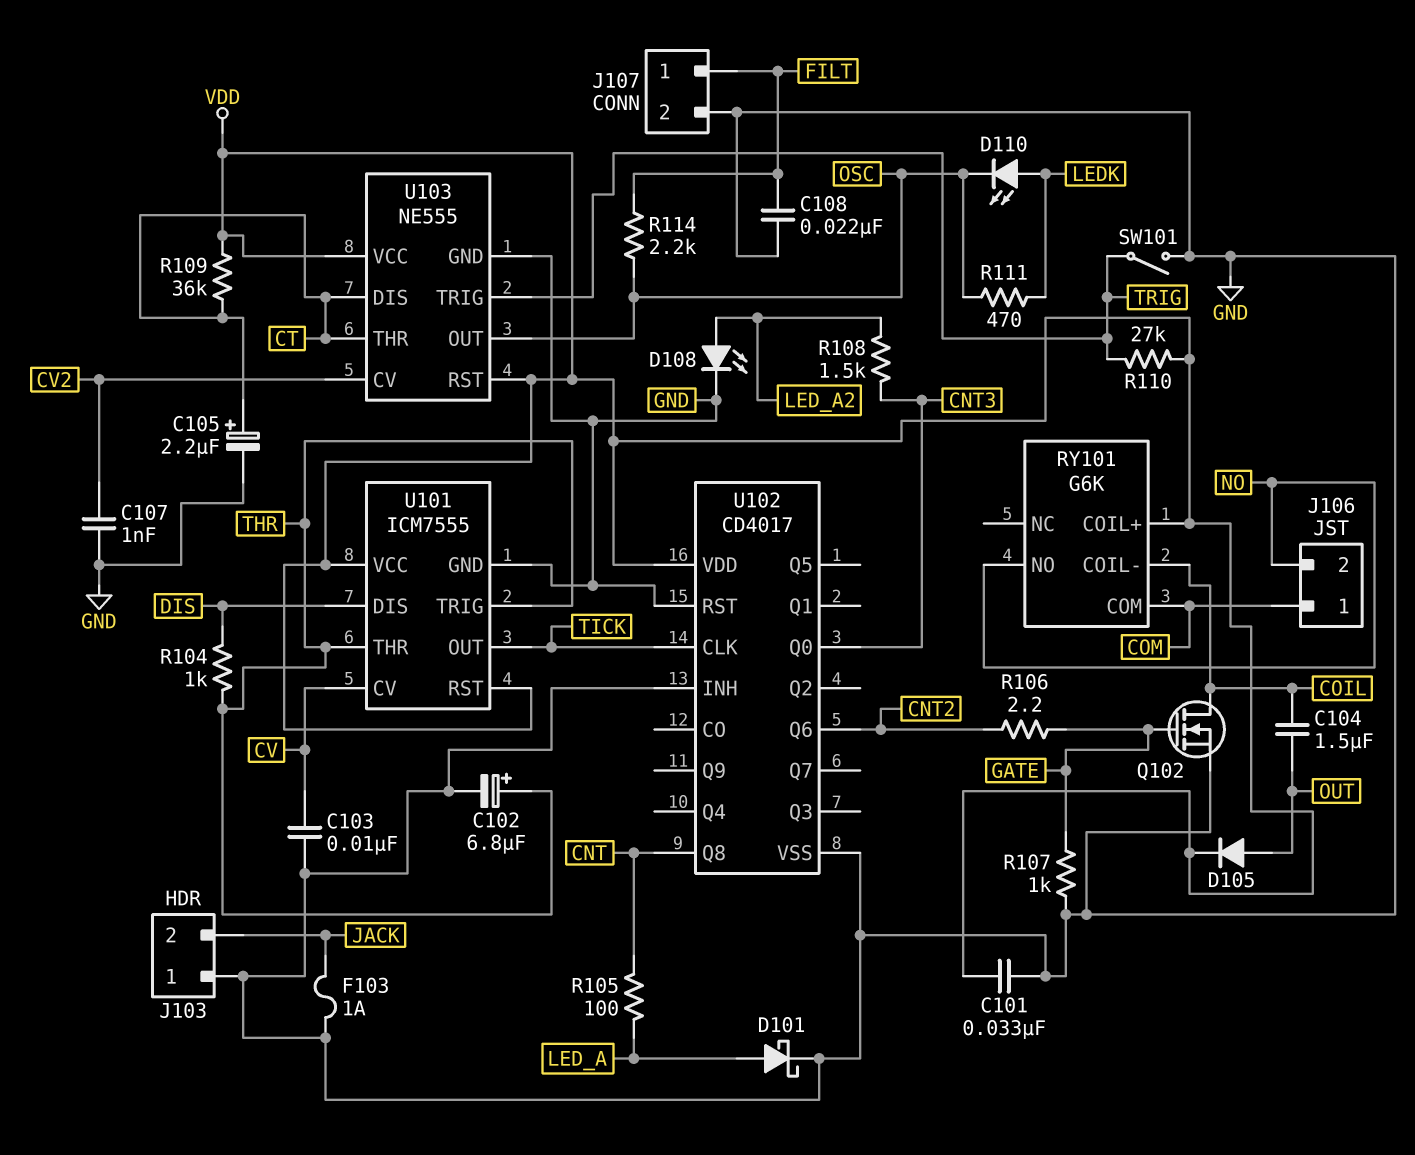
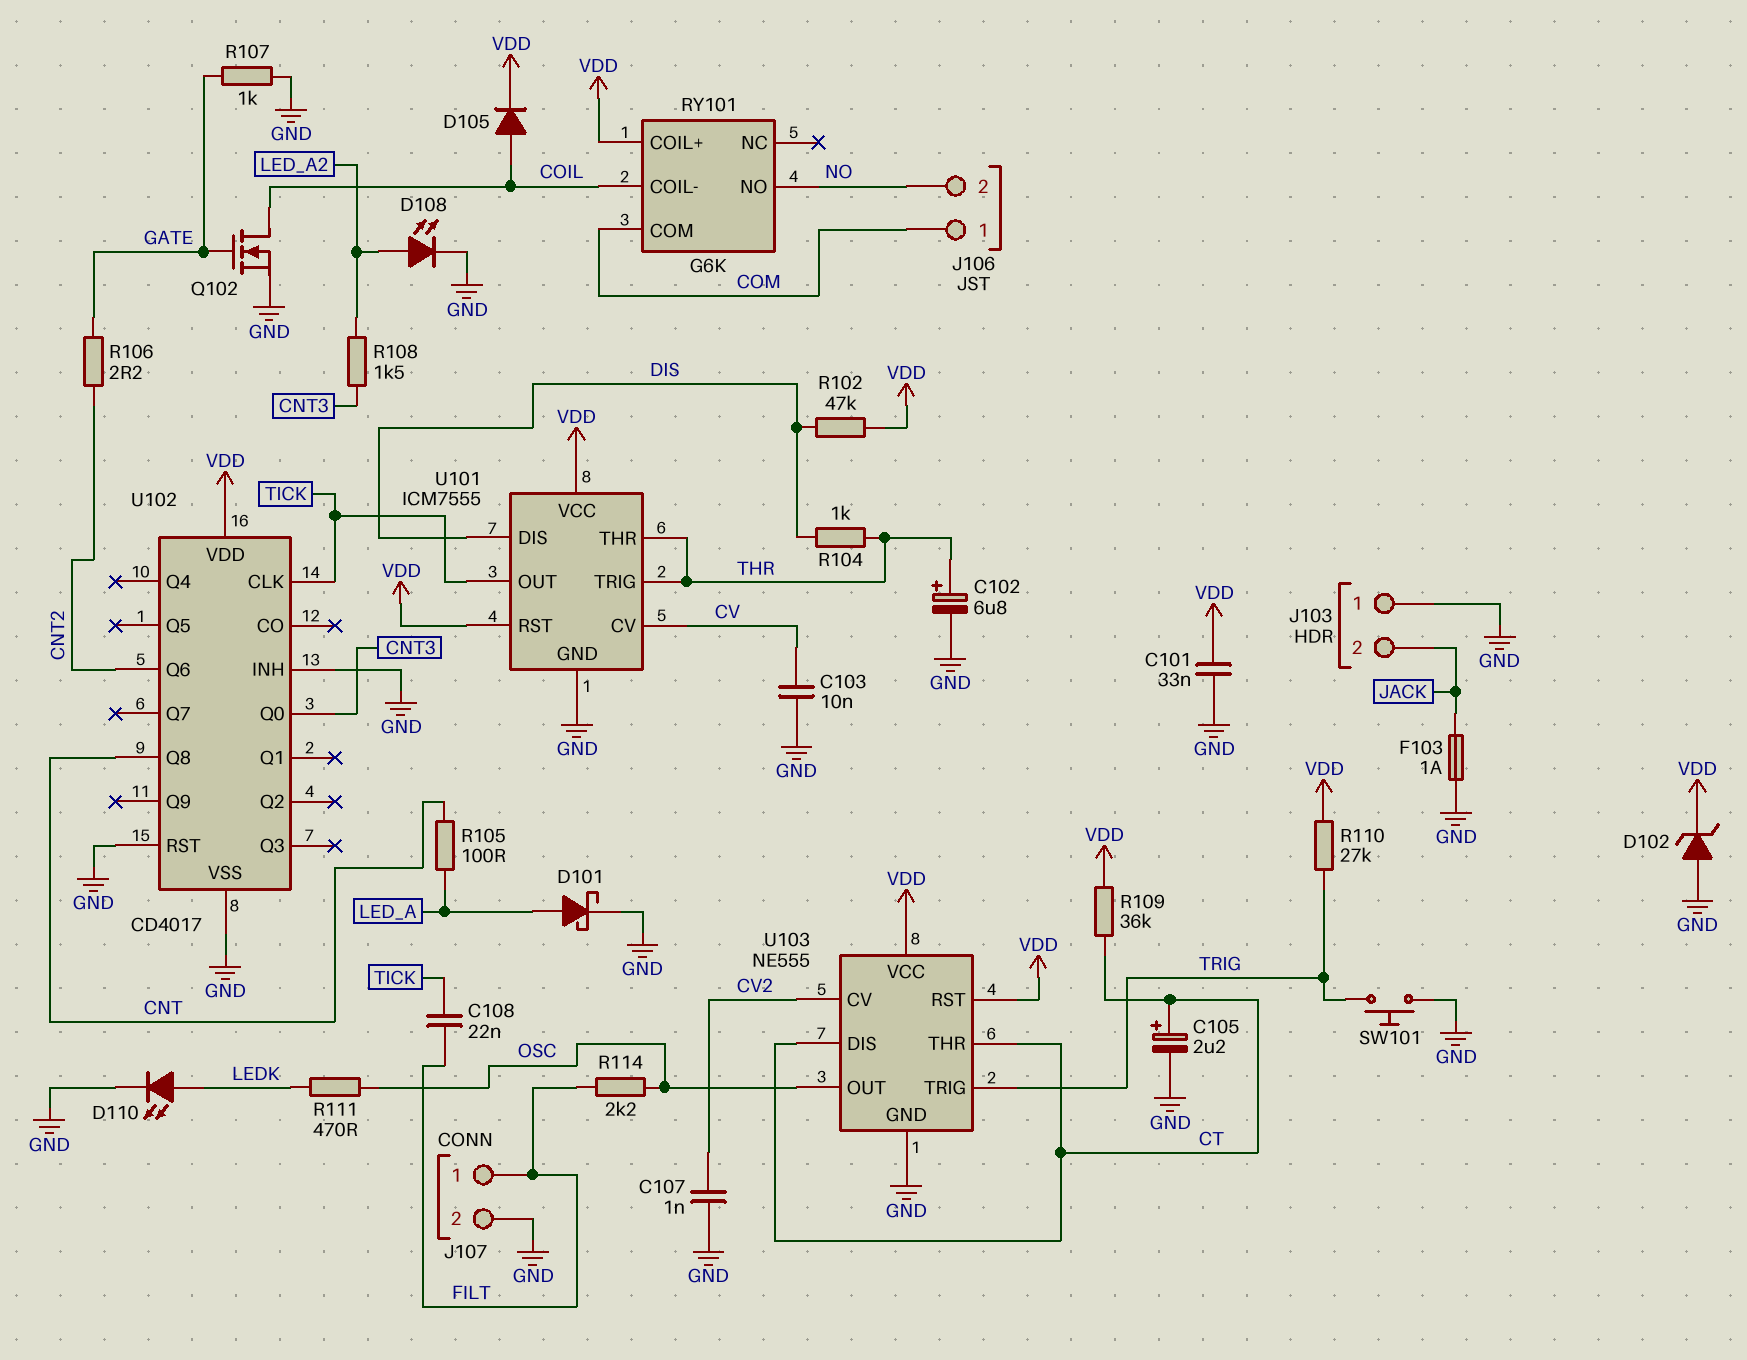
C104: 1.5uF (COIL, OUT) -> none
C108: 22nF (FILT, GND) -> 22nF (FILT, TICK)
D102: none -> zener (A GND, K VDD)
D105: diode (A OUT, K VDD) -> diode (A COIL, K VDD)
D110: LED (A LEDK, K OSC) -> LED (A LEDK, K GND)
R102: none -> 47k (DIS, VDD)
SW101: switch (GND, TRIG) -> button (GND, TRIG)

